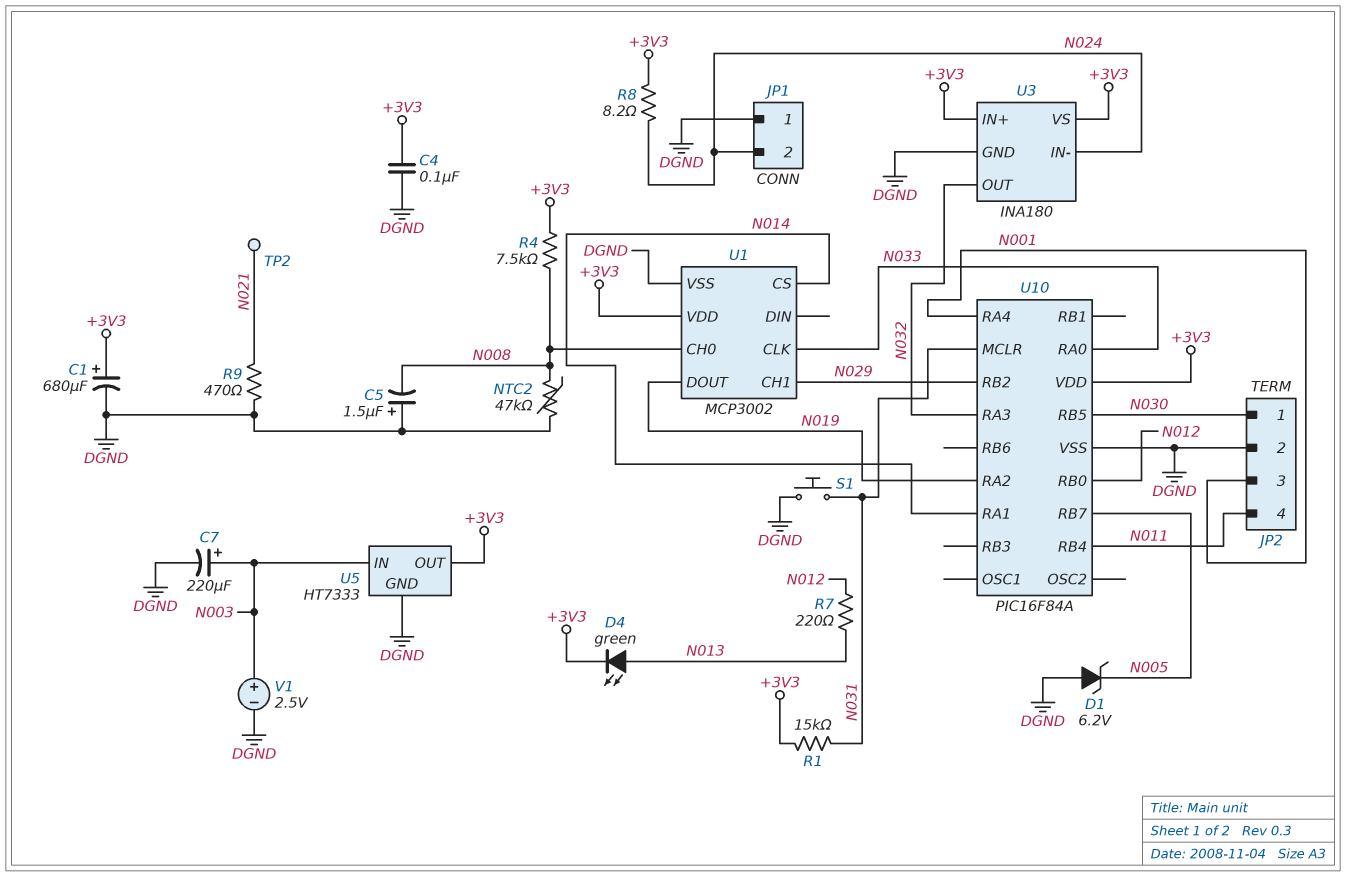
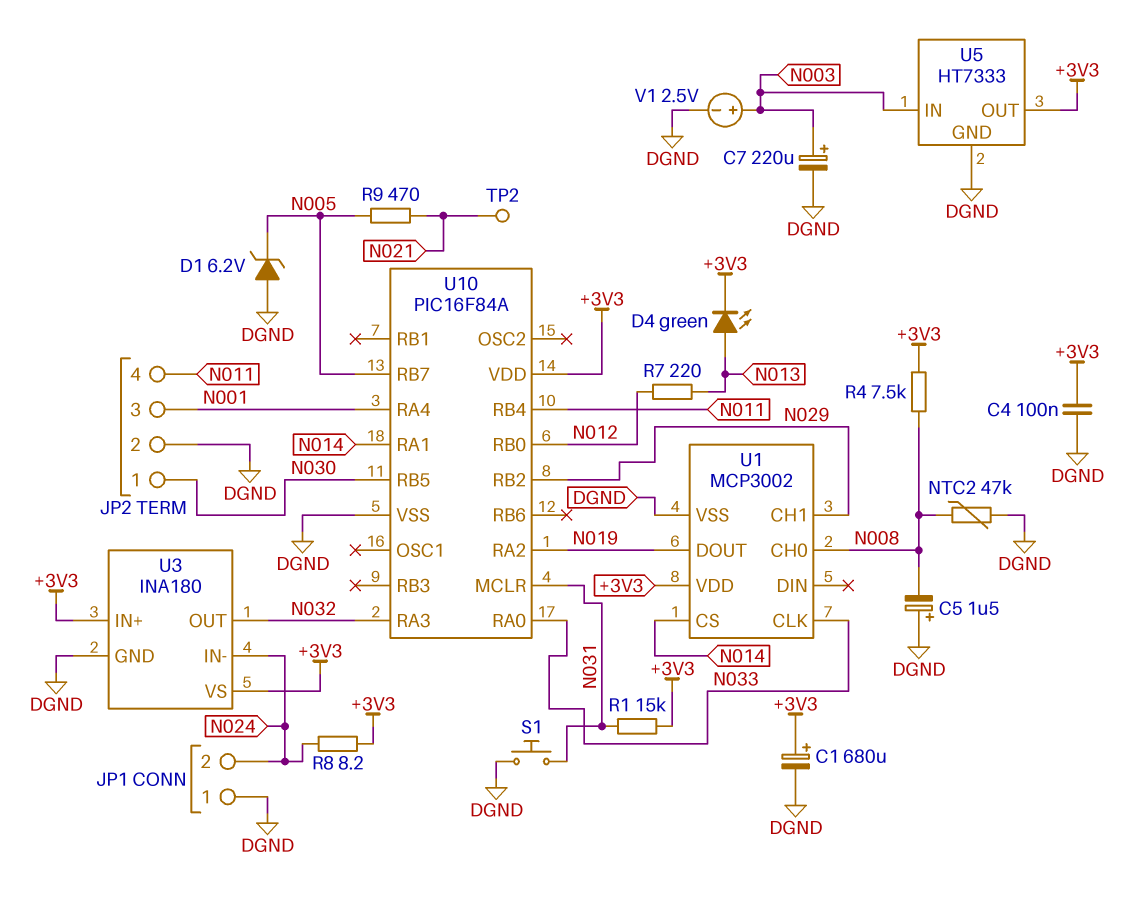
R9: 470 (DGND, N021) -> 470 (N005, N021)

